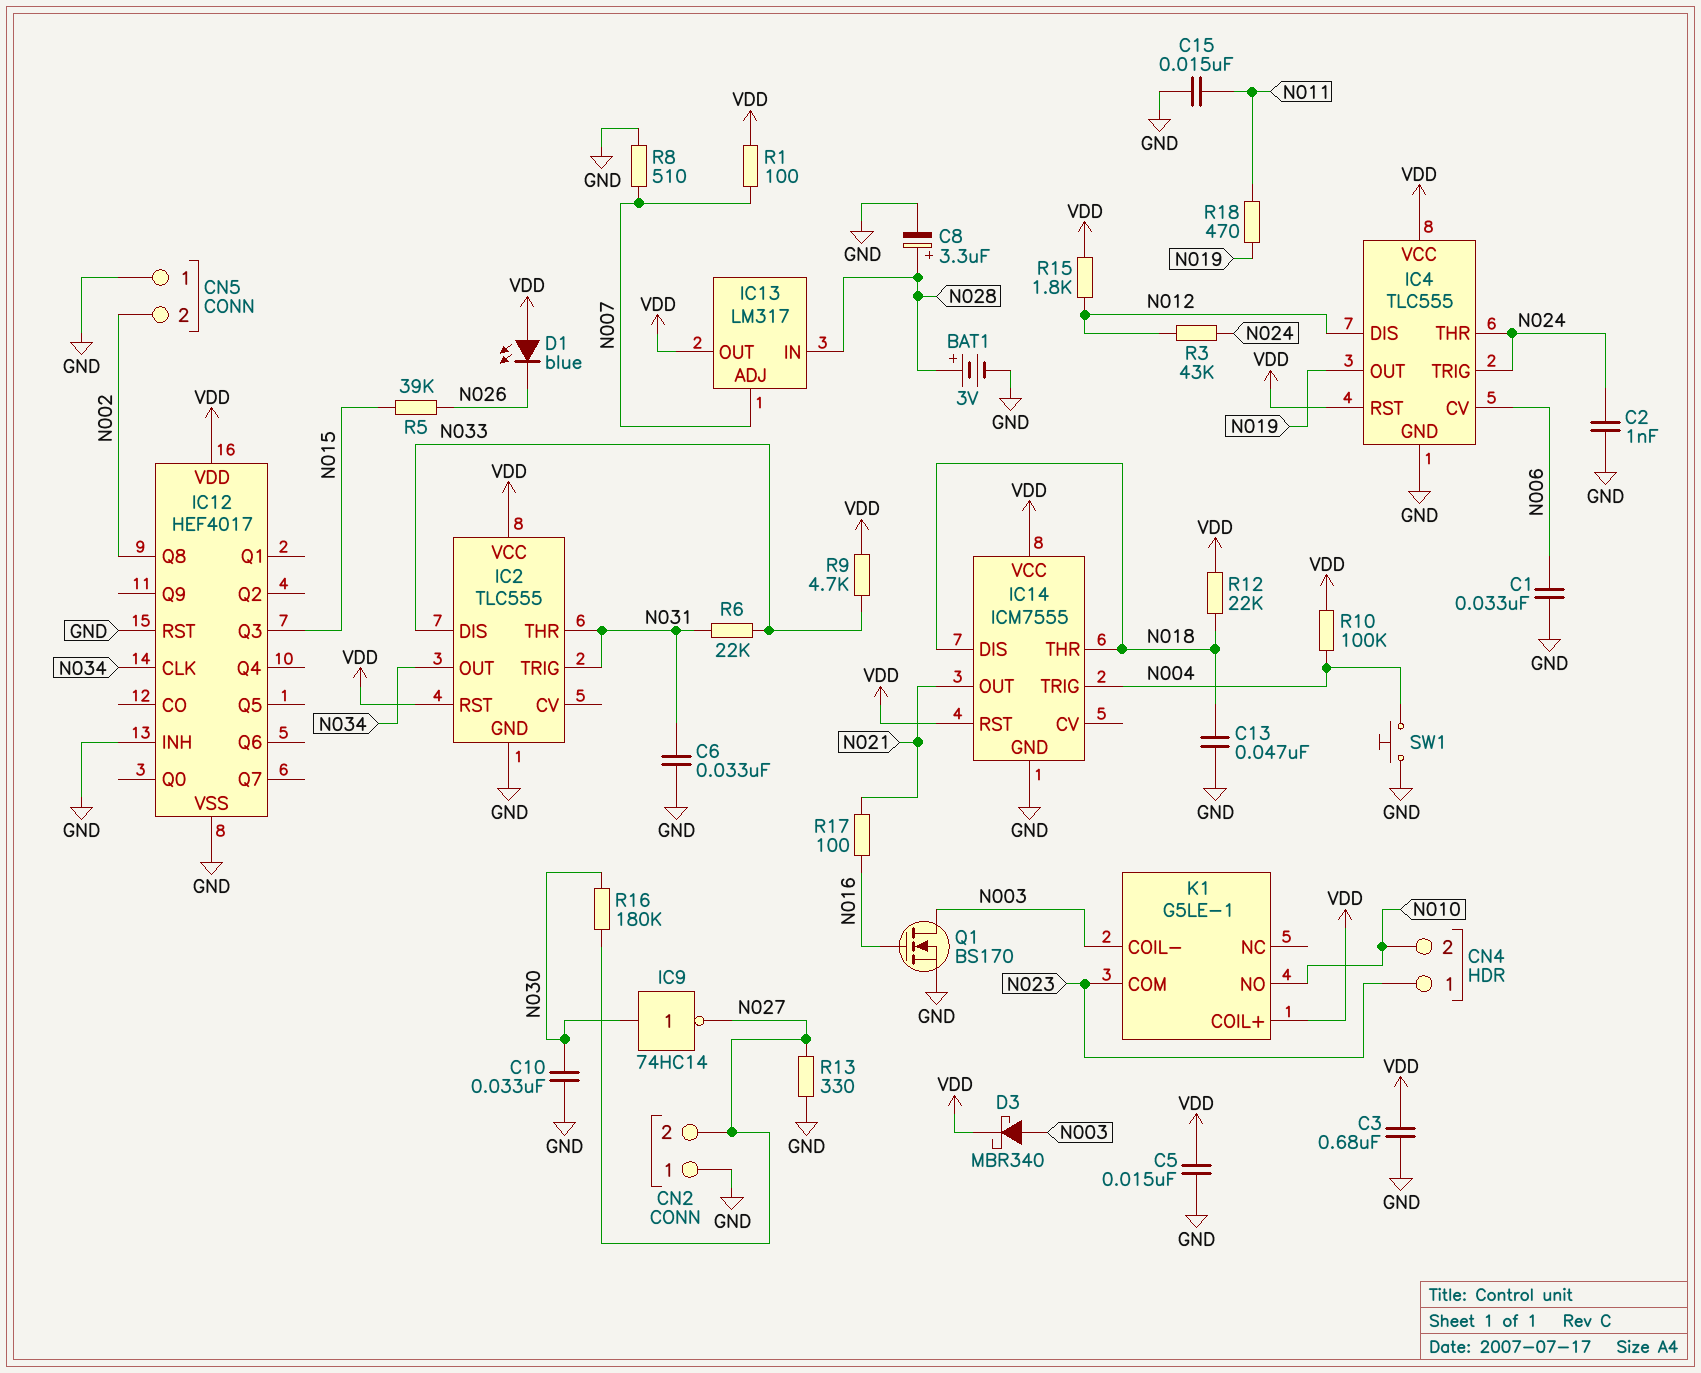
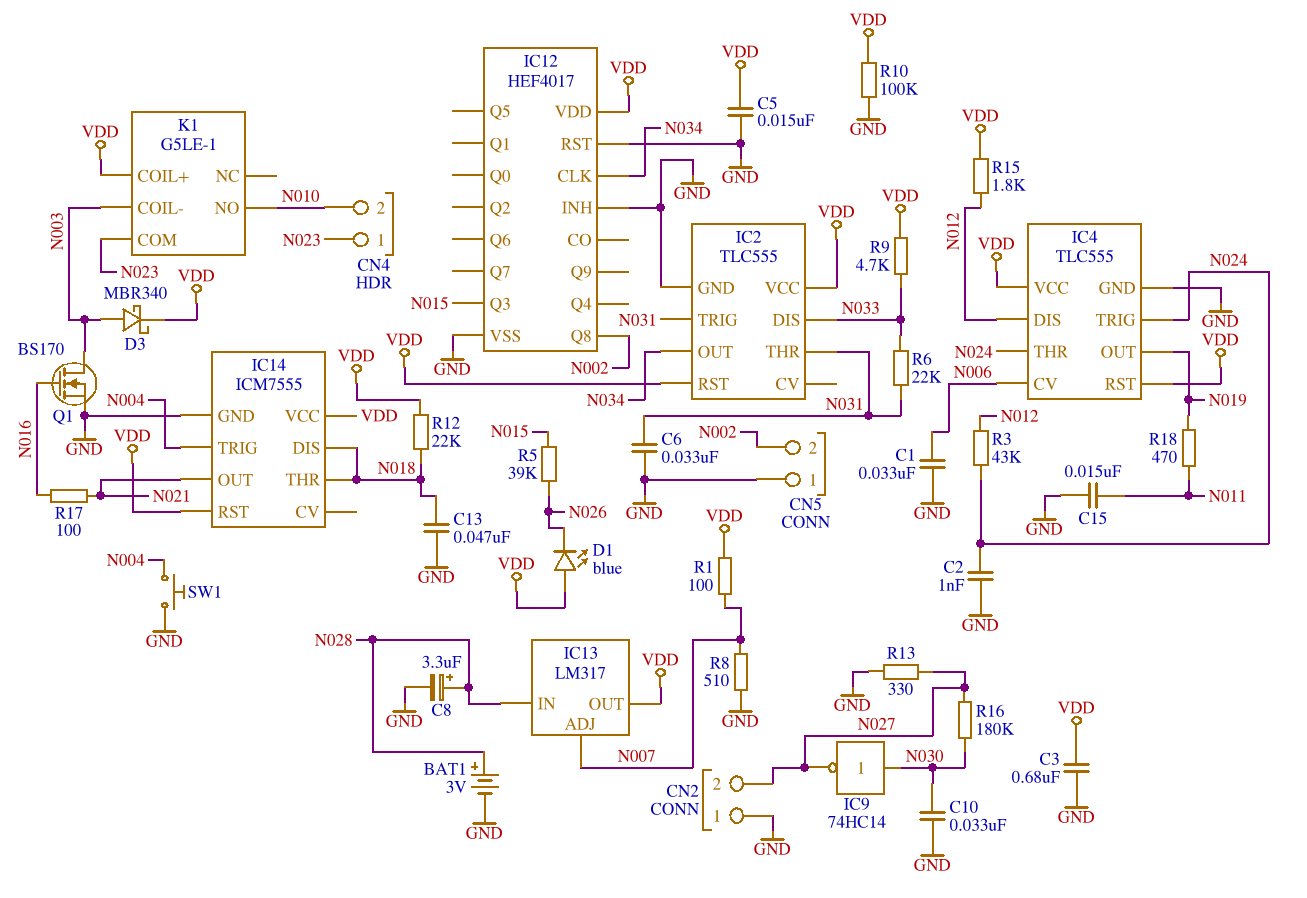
R10: 100k (N004, VDD) -> 100k (GND, VDD)

